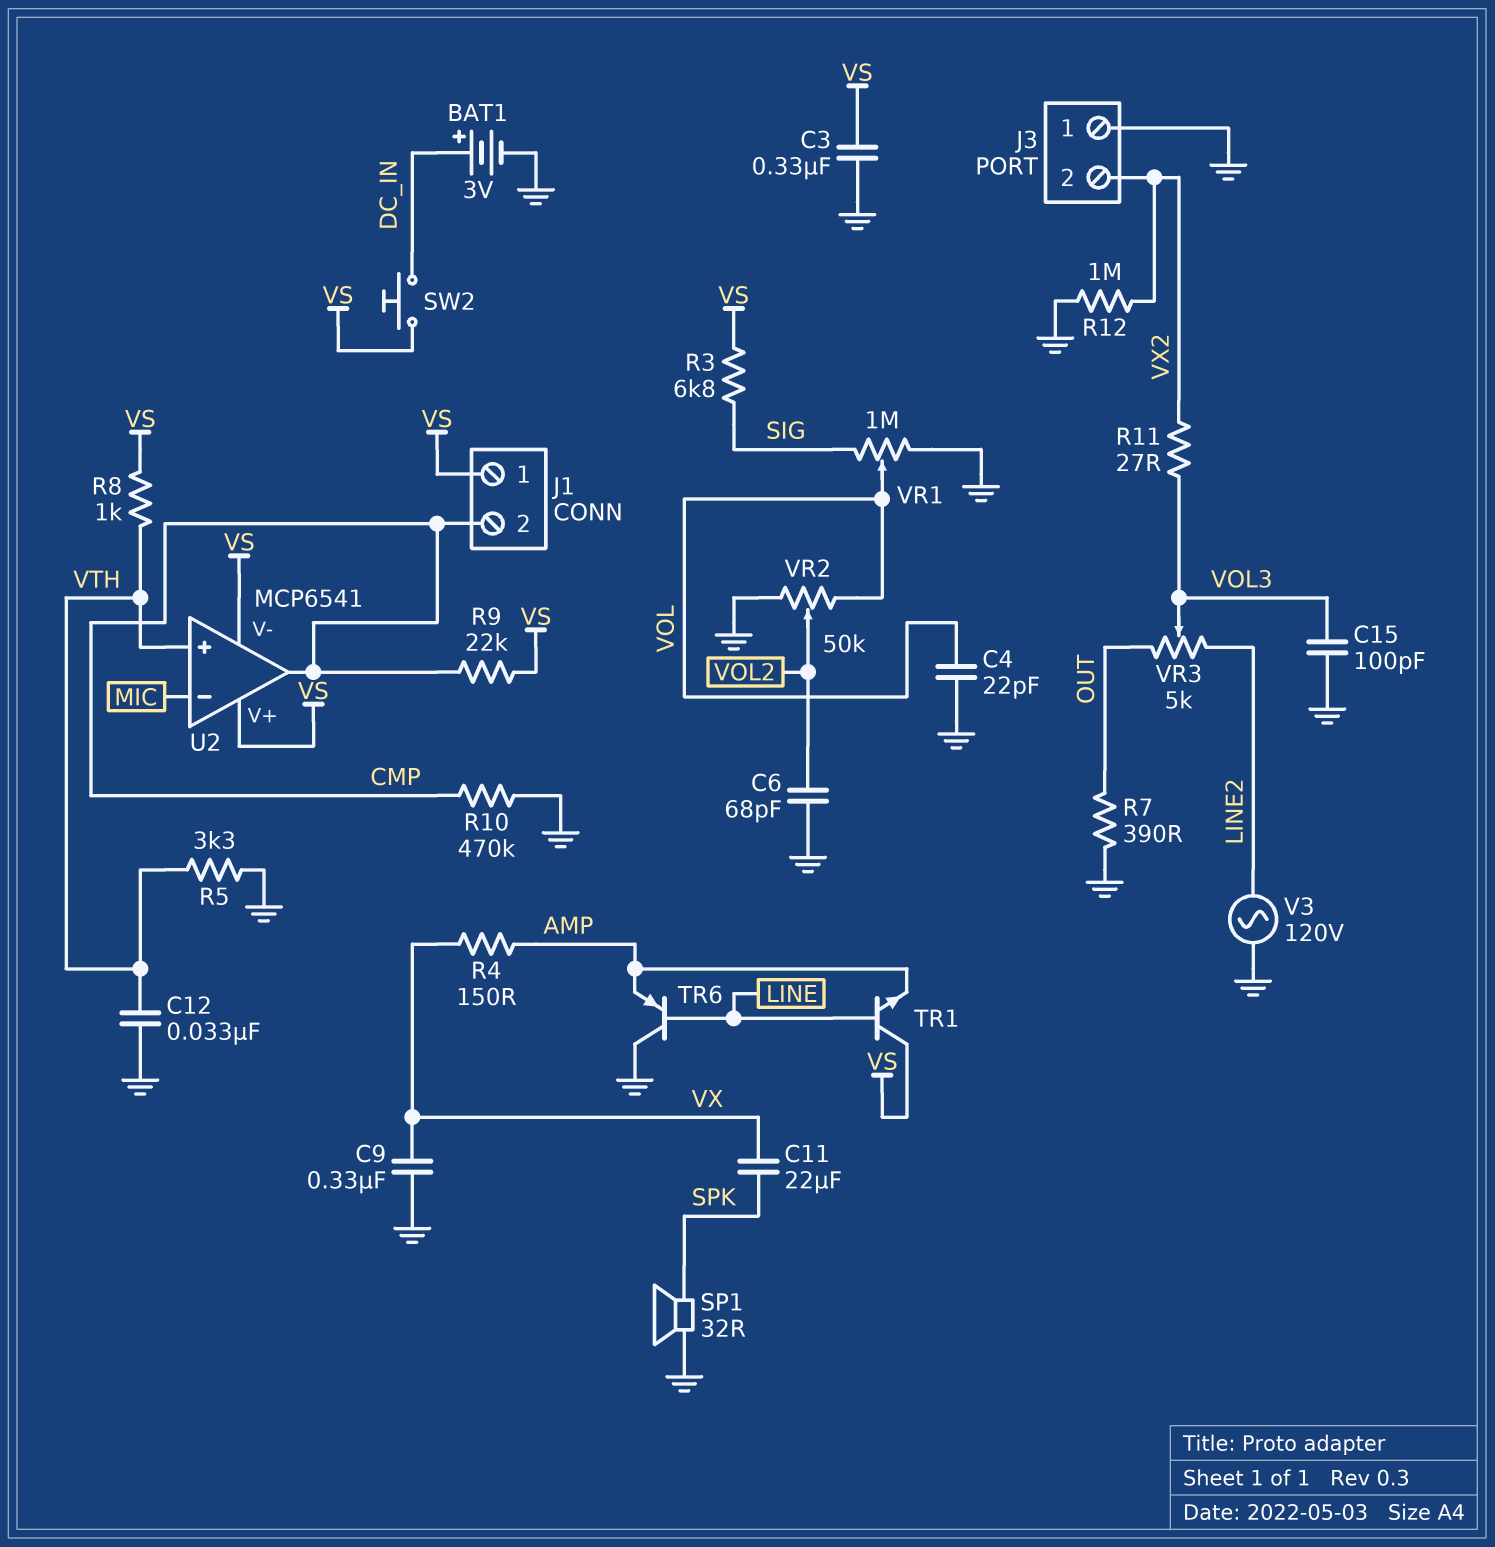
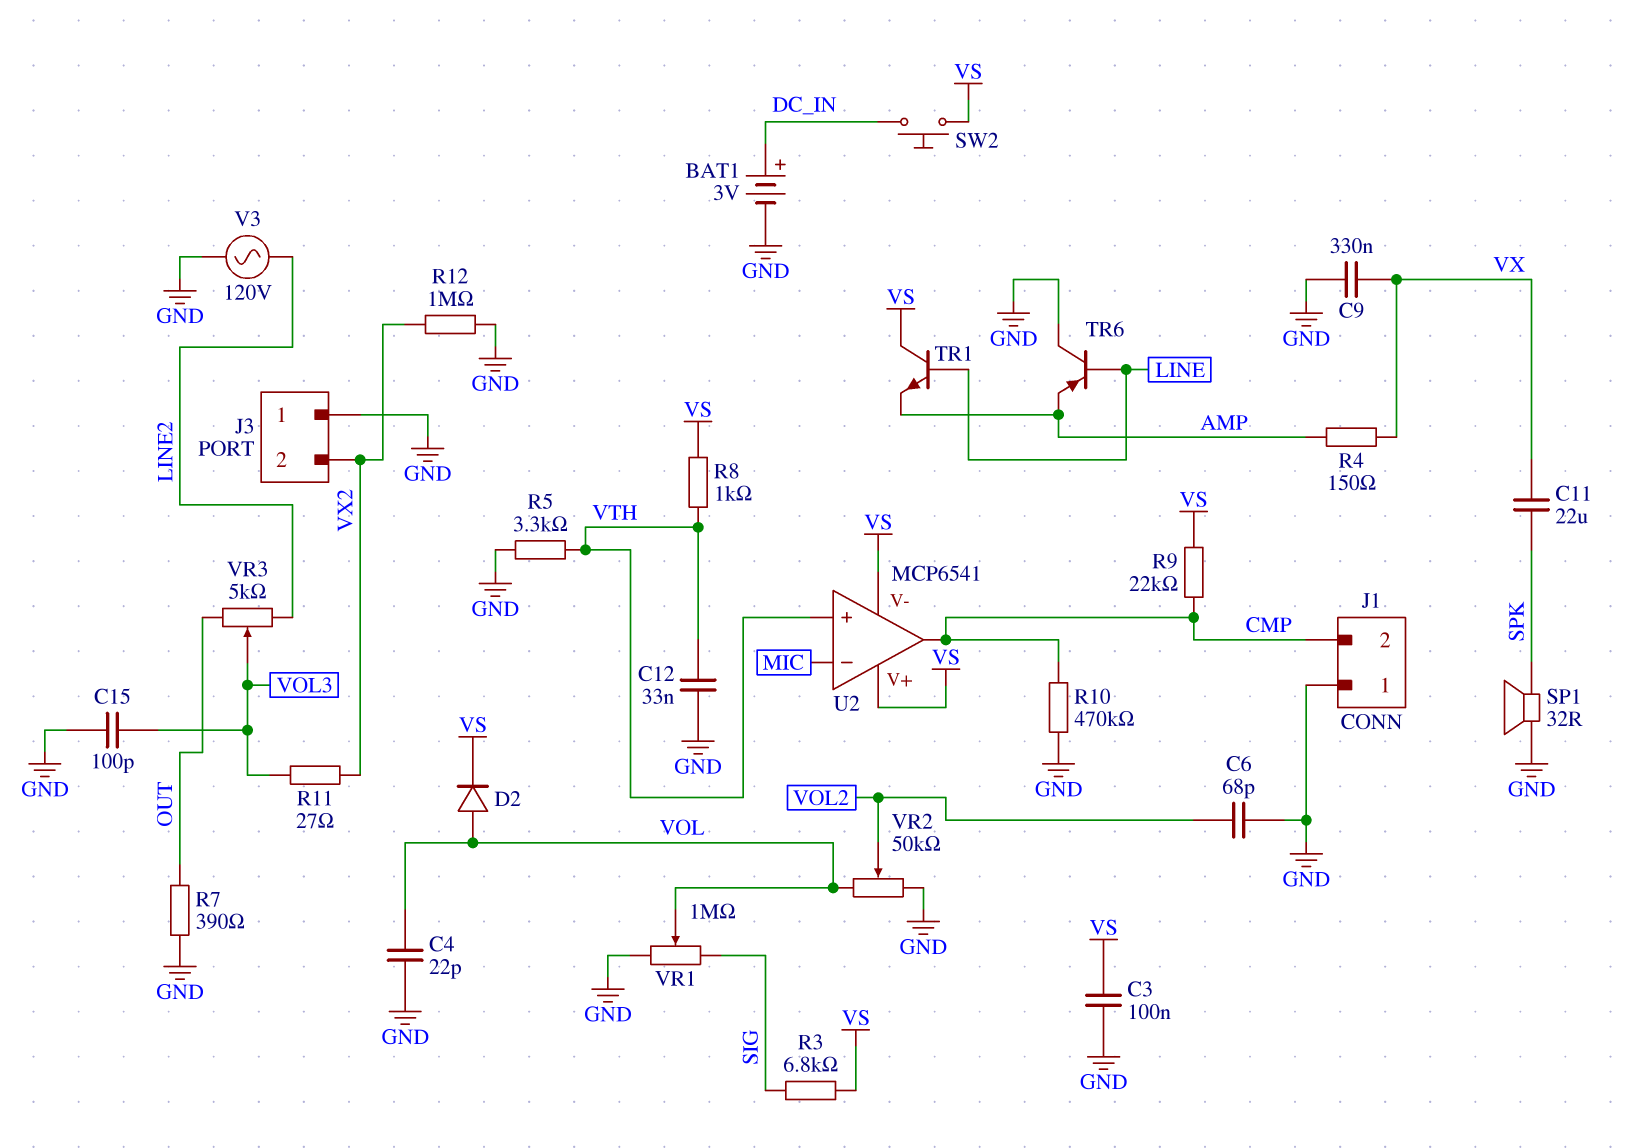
C3: 330nF (GND, VS) -> 100nF (GND, VS)
D2: none -> diode (A VOL, K VS)
J1 pin 1: VS -> GND

